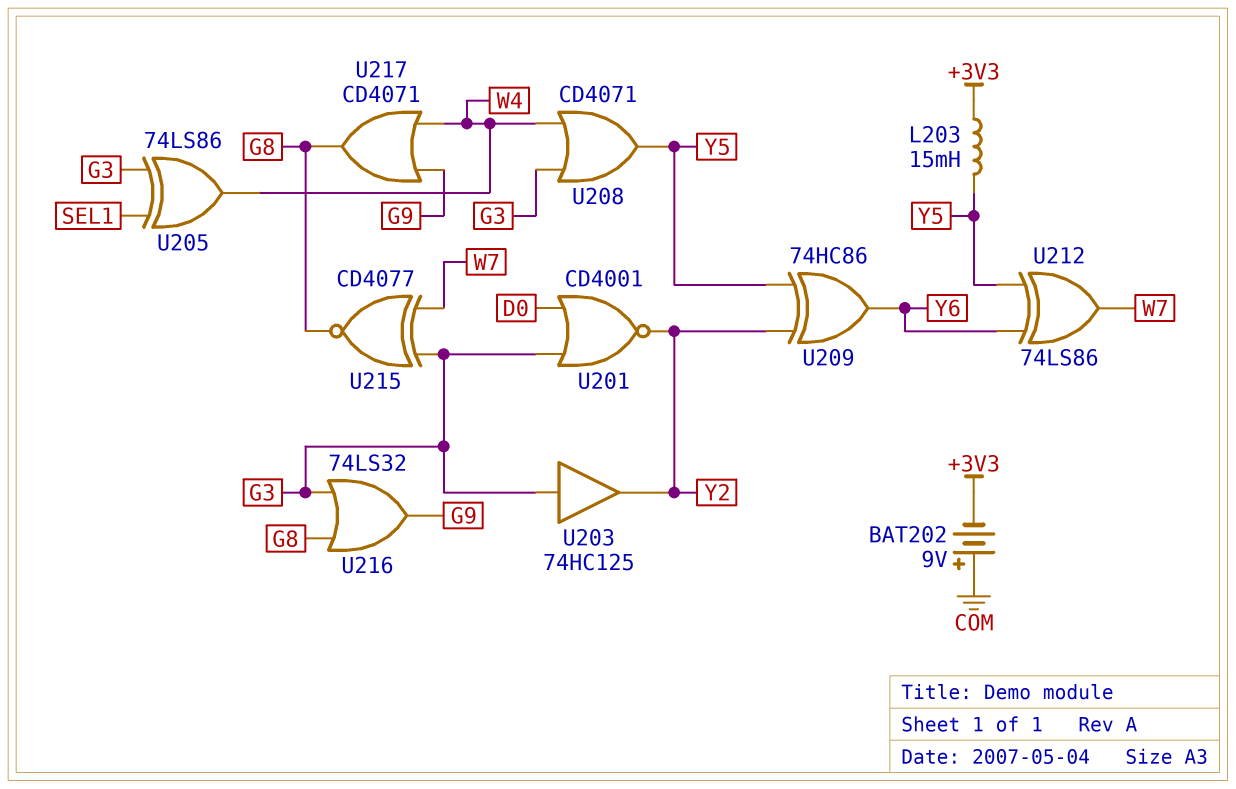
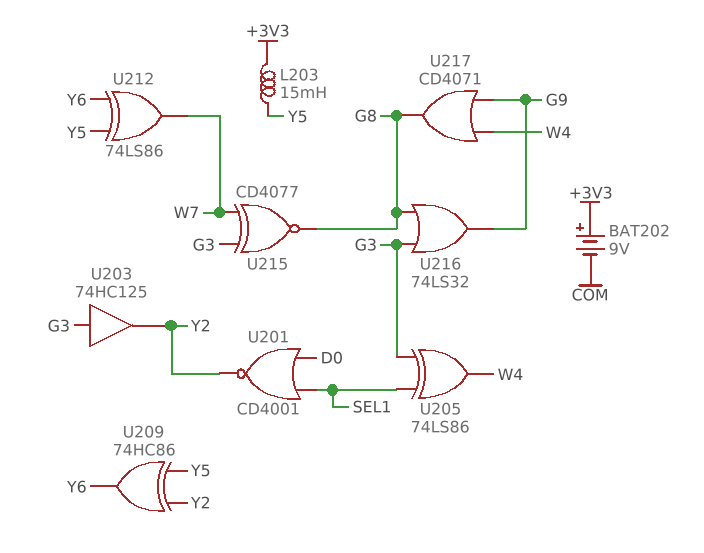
BAT202: 9V (plus COM, minus +3V3) -> 9V (plus +3V3, minus COM)
U201: NOR CD4001 (in D0, in G3, out Y2) -> NOR CD4001 (in D0, in SEL1, out Y2)
U208: OR CD4071 (in G3, in W4, out Y5) -> none

